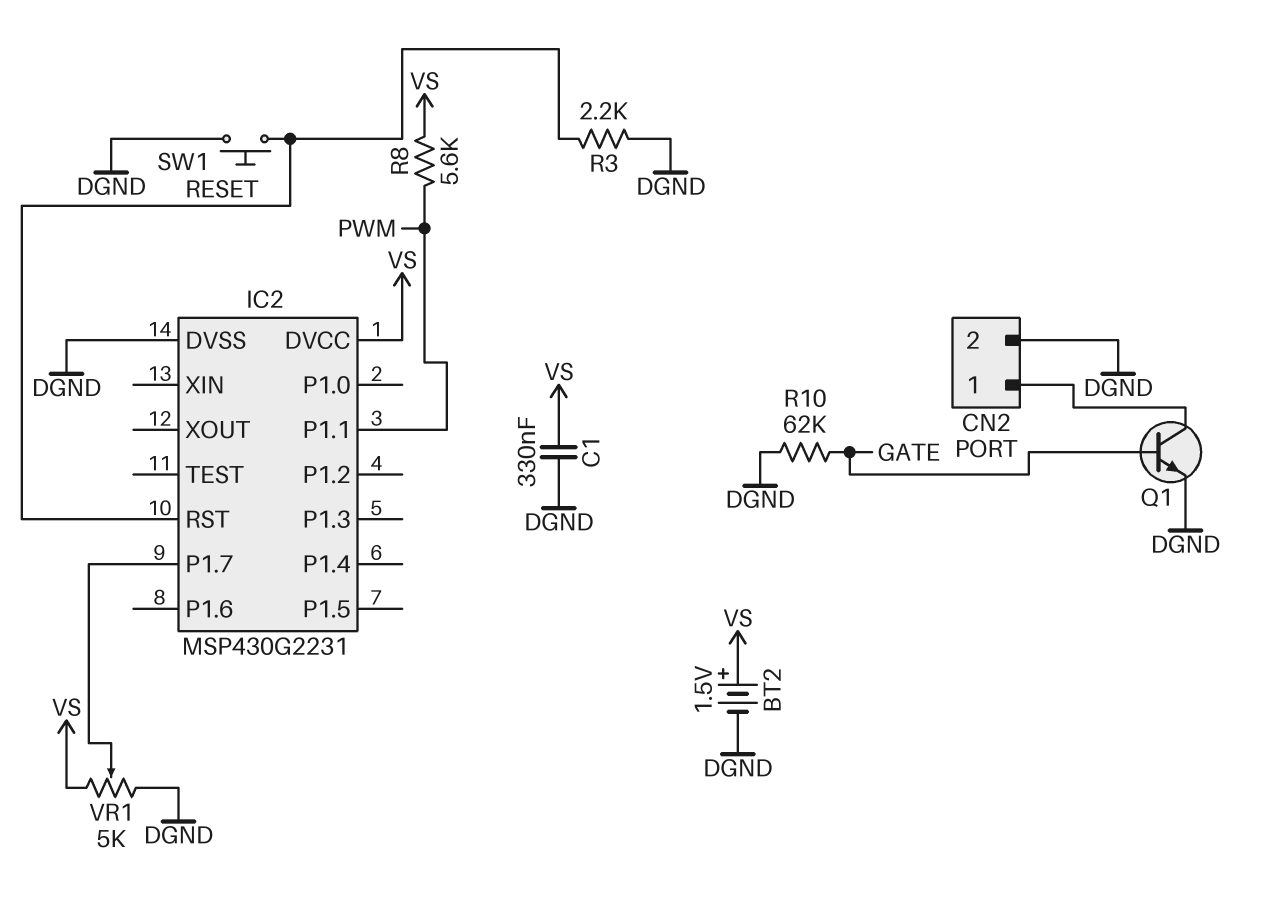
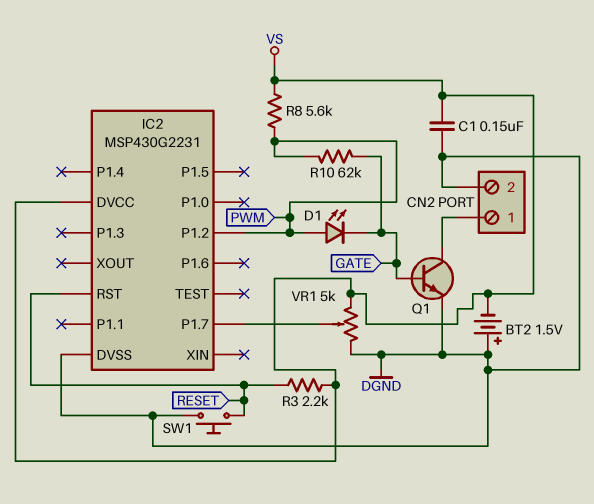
BT2: 1.5V (plus VS, minus DGND) -> 1.5V (plus DGND, minus VS)
C1: 330nF (DGND, VS) -> 150nF (DGND, VS)
D1: none -> LED (A PWM, K GATE)
IC2 pin P1.1: PWM -> none
IC2 pin P1.2: none -> PWM
R3: 2.2k (DGND, RESET) -> 2.2k (RESET, VS)
R10: 62k (DGND, GATE) -> 62k (GATE, PWM)

